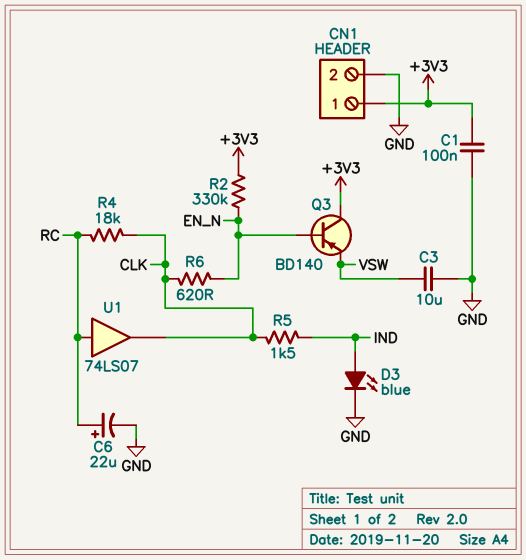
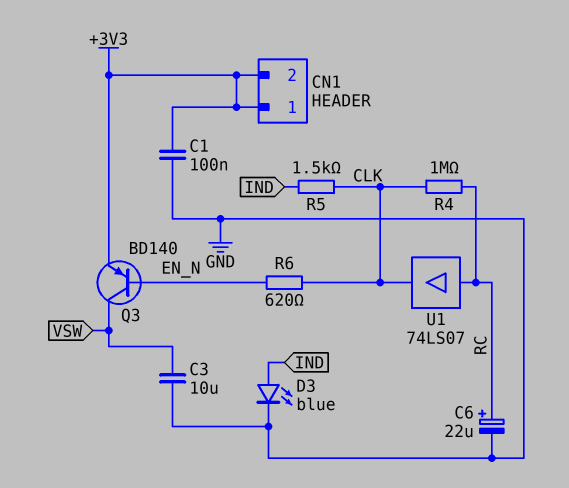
CN1 pin 2: GND -> +3V3
Q3: PNP BD140 (B EN_N, C +3V3, E VSW) -> PNP BD140 (B EN_N, C VSW, E +3V3)
R2: 330k (+3V3, EN_N) -> none
R4: 18k (CLK, RC) -> 1M (CLK, RC)

